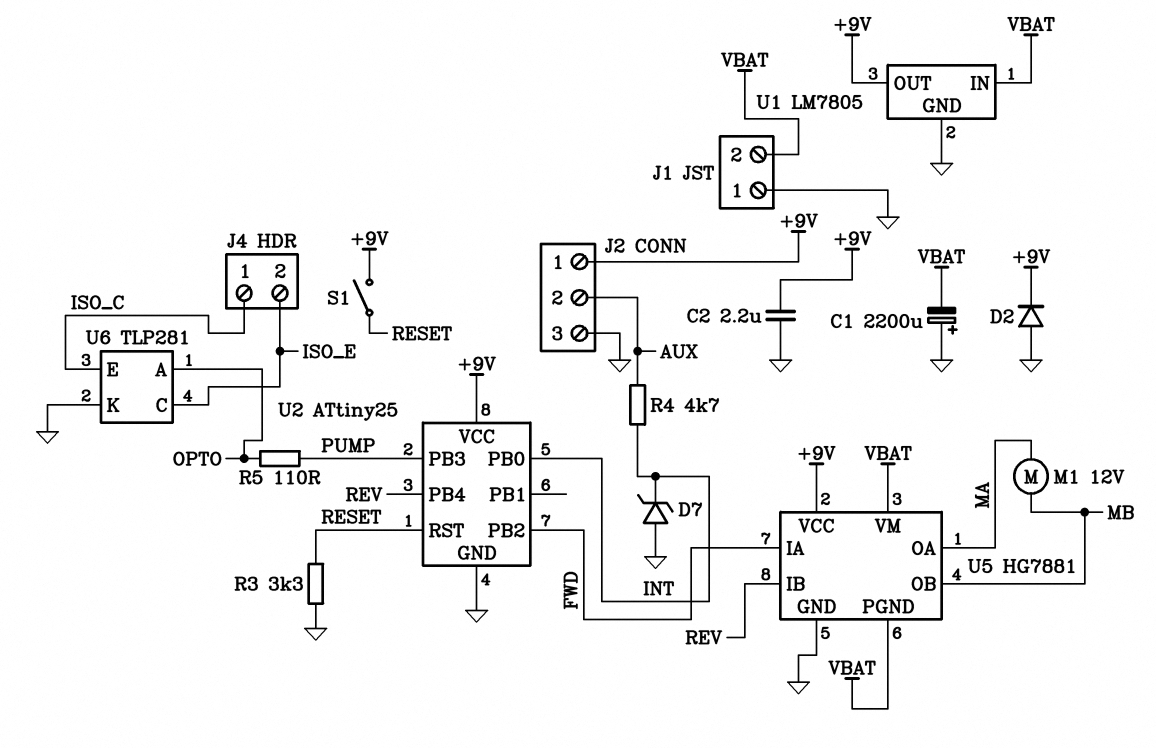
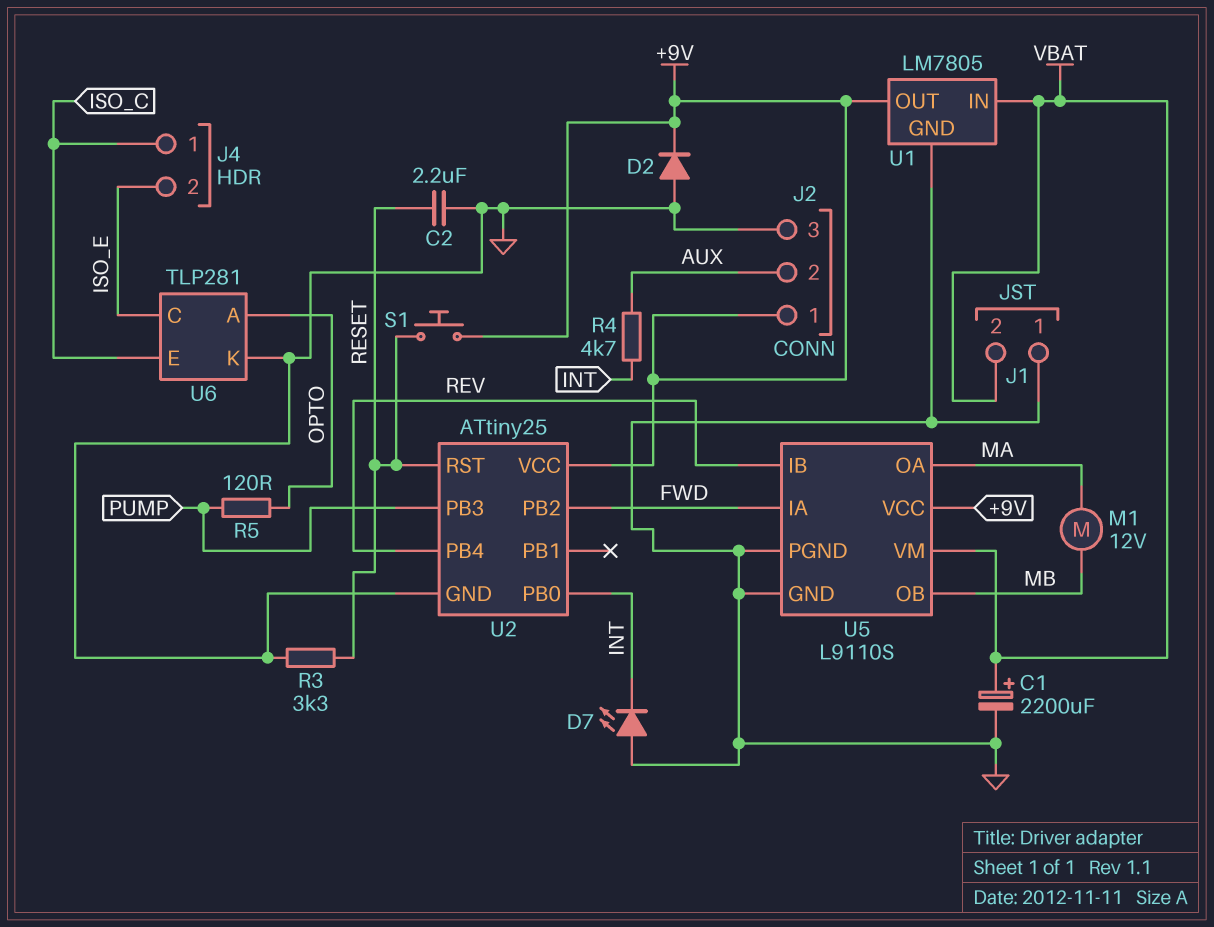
C1: 2200uF (plus GND, minus VBAT) -> 2200uF (plus VBAT, minus GND)
C2: 2.2uF (+9V, GND) -> 2.2uF (GND, RESET)
D7: zener (A GND, K INT) -> LED (A GND, K INT)
R5: 110 (OPTO, PUMP) -> 120 (OPTO, PUMP)
S1: switch (+9V, RESET) -> button (+9V, RESET)
U5: HG7881 -> L9110S
U5 pin PGND: VBAT -> GND

